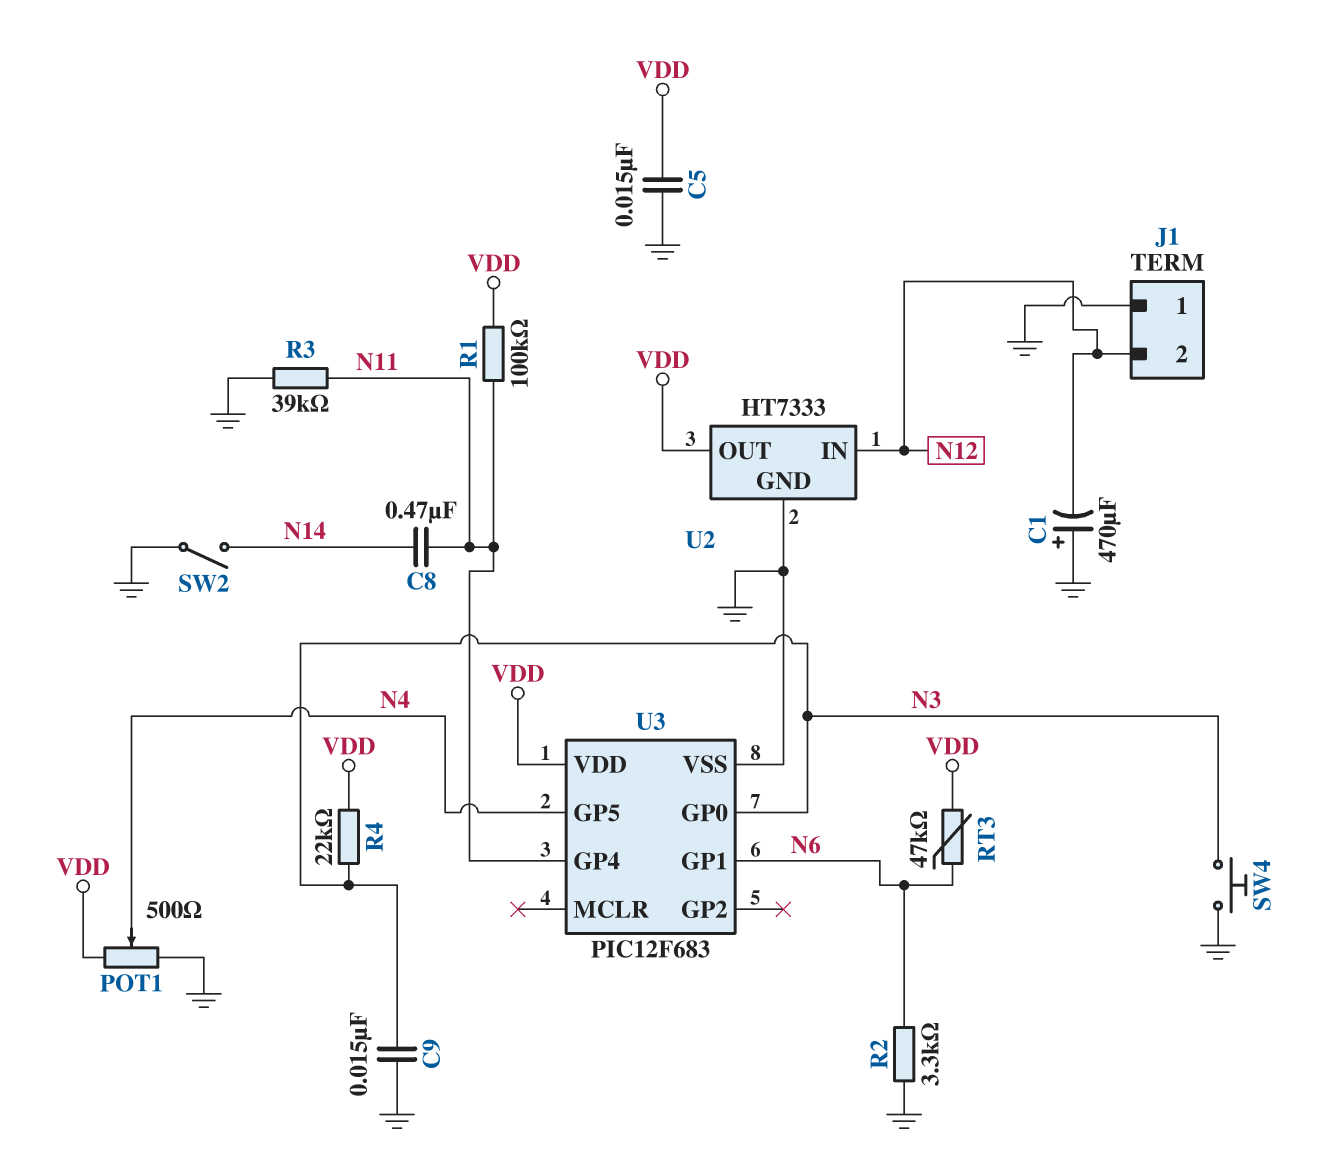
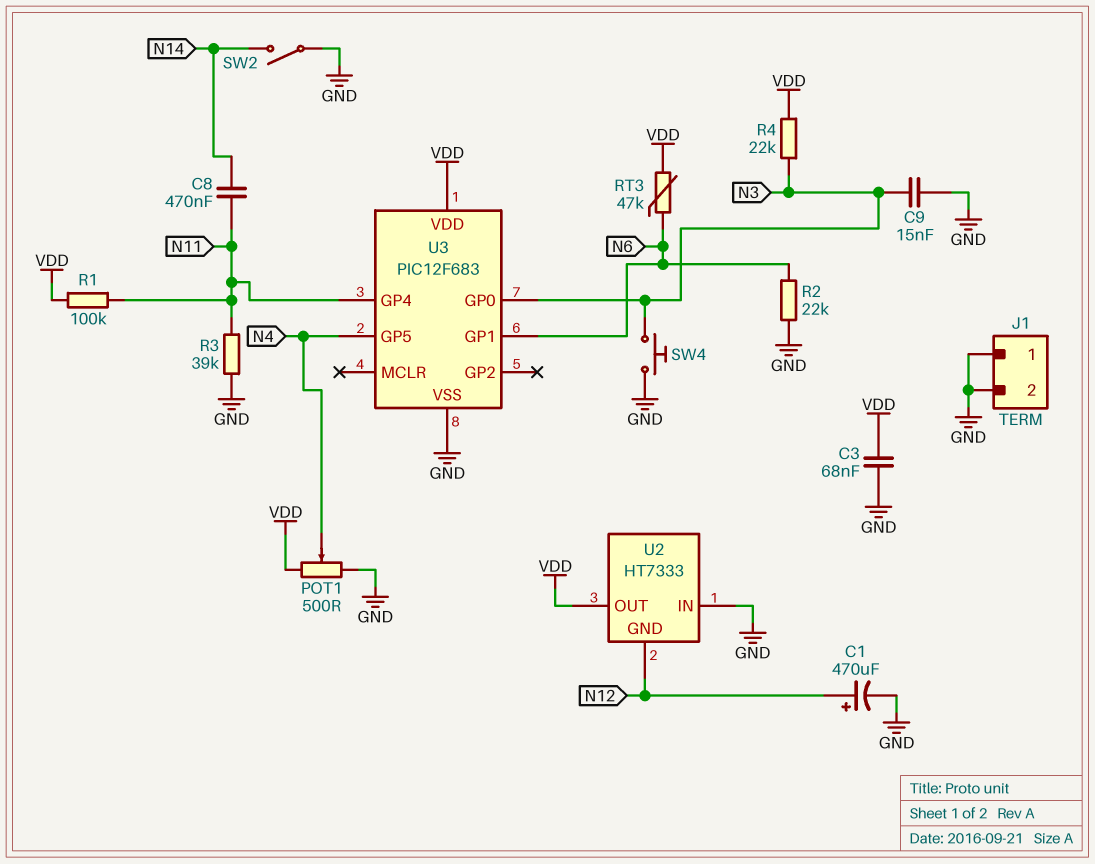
C1: 470uF (plus GND, minus N12) -> 470uF (plus N12, minus GND)
C3: none -> 68nF (GND, VDD)
C5: 15nF (GND, VDD) -> none
J1 pin 2: N12 -> GND
R2: 3.3k (GND, N6) -> 22k (GND, N6)
U2 pin GND: GND -> N12
U2 pin IN: N12 -> GND

